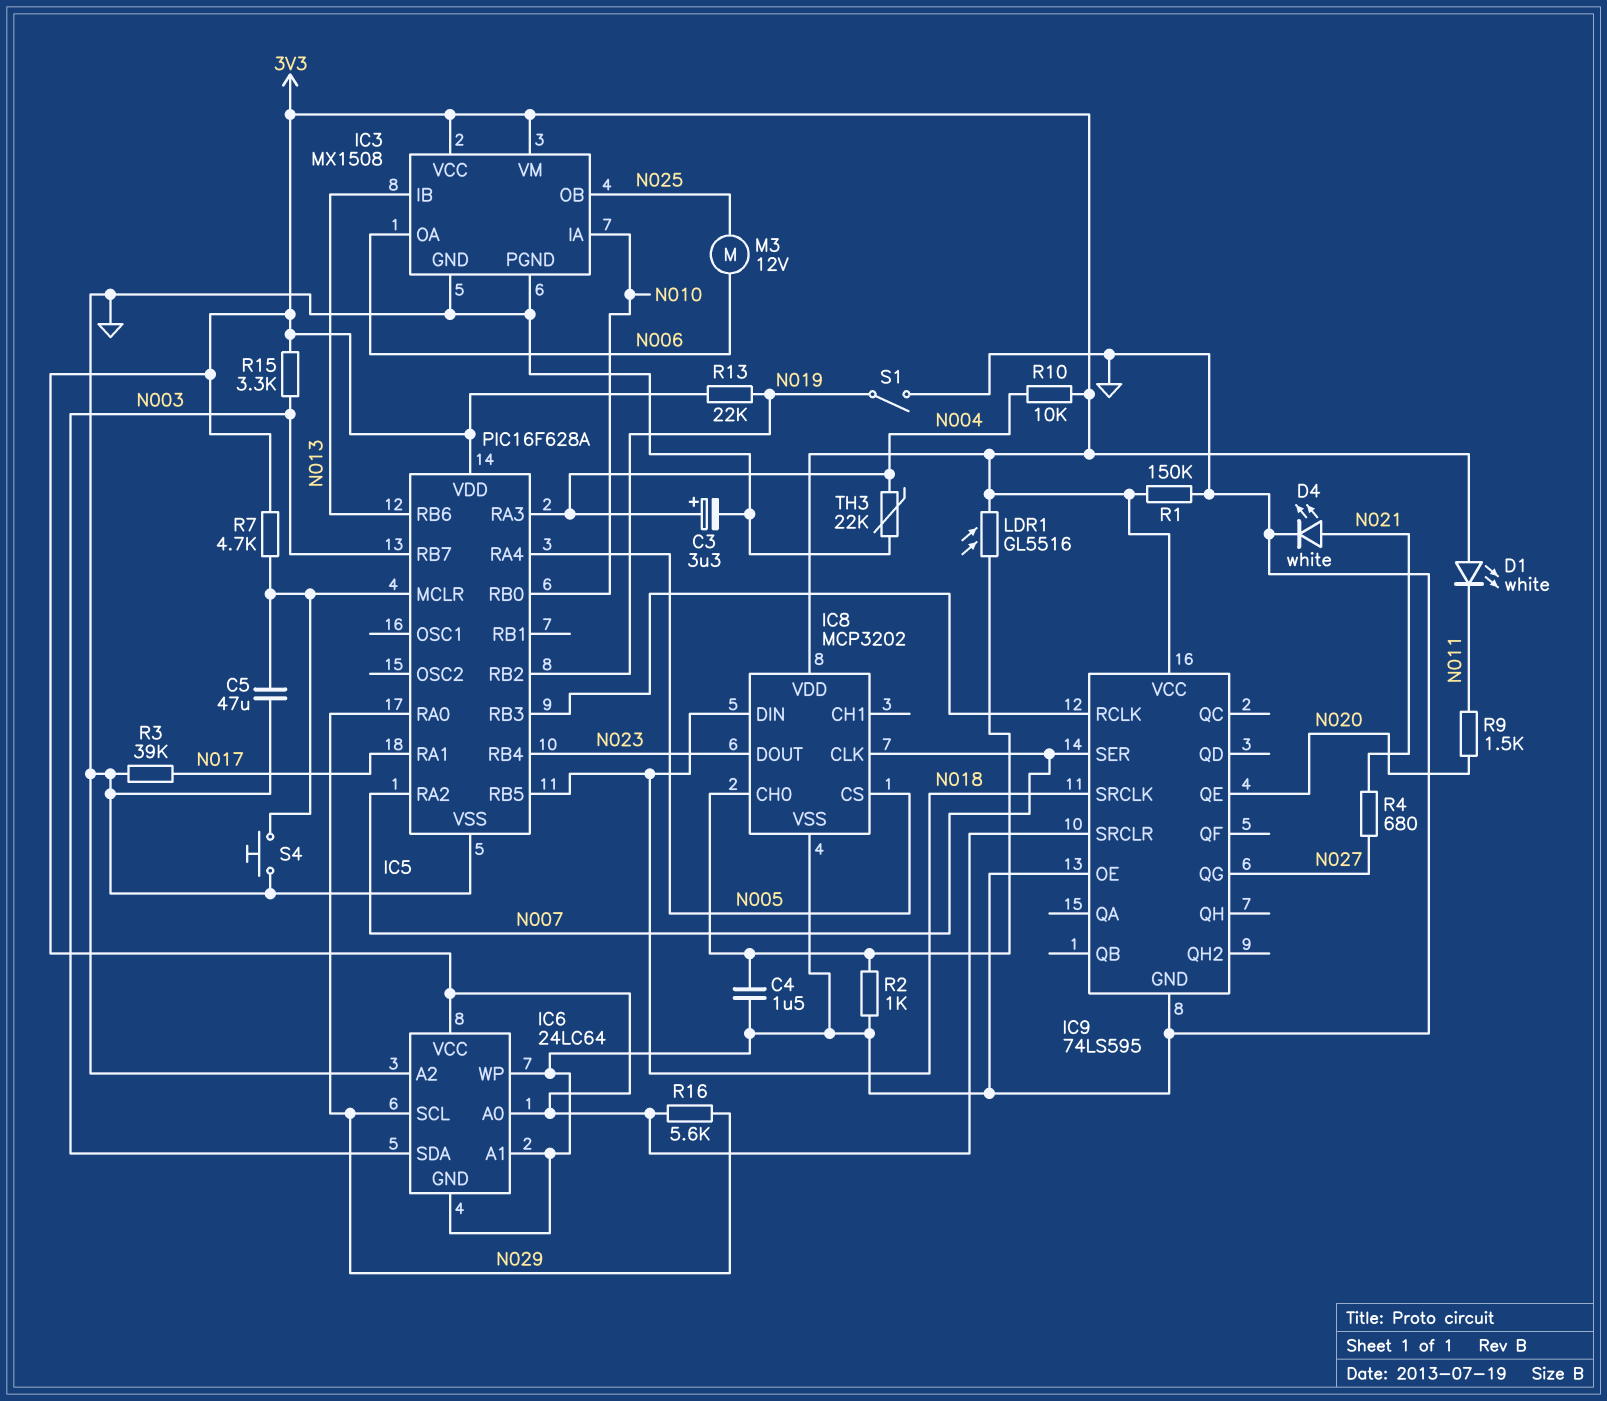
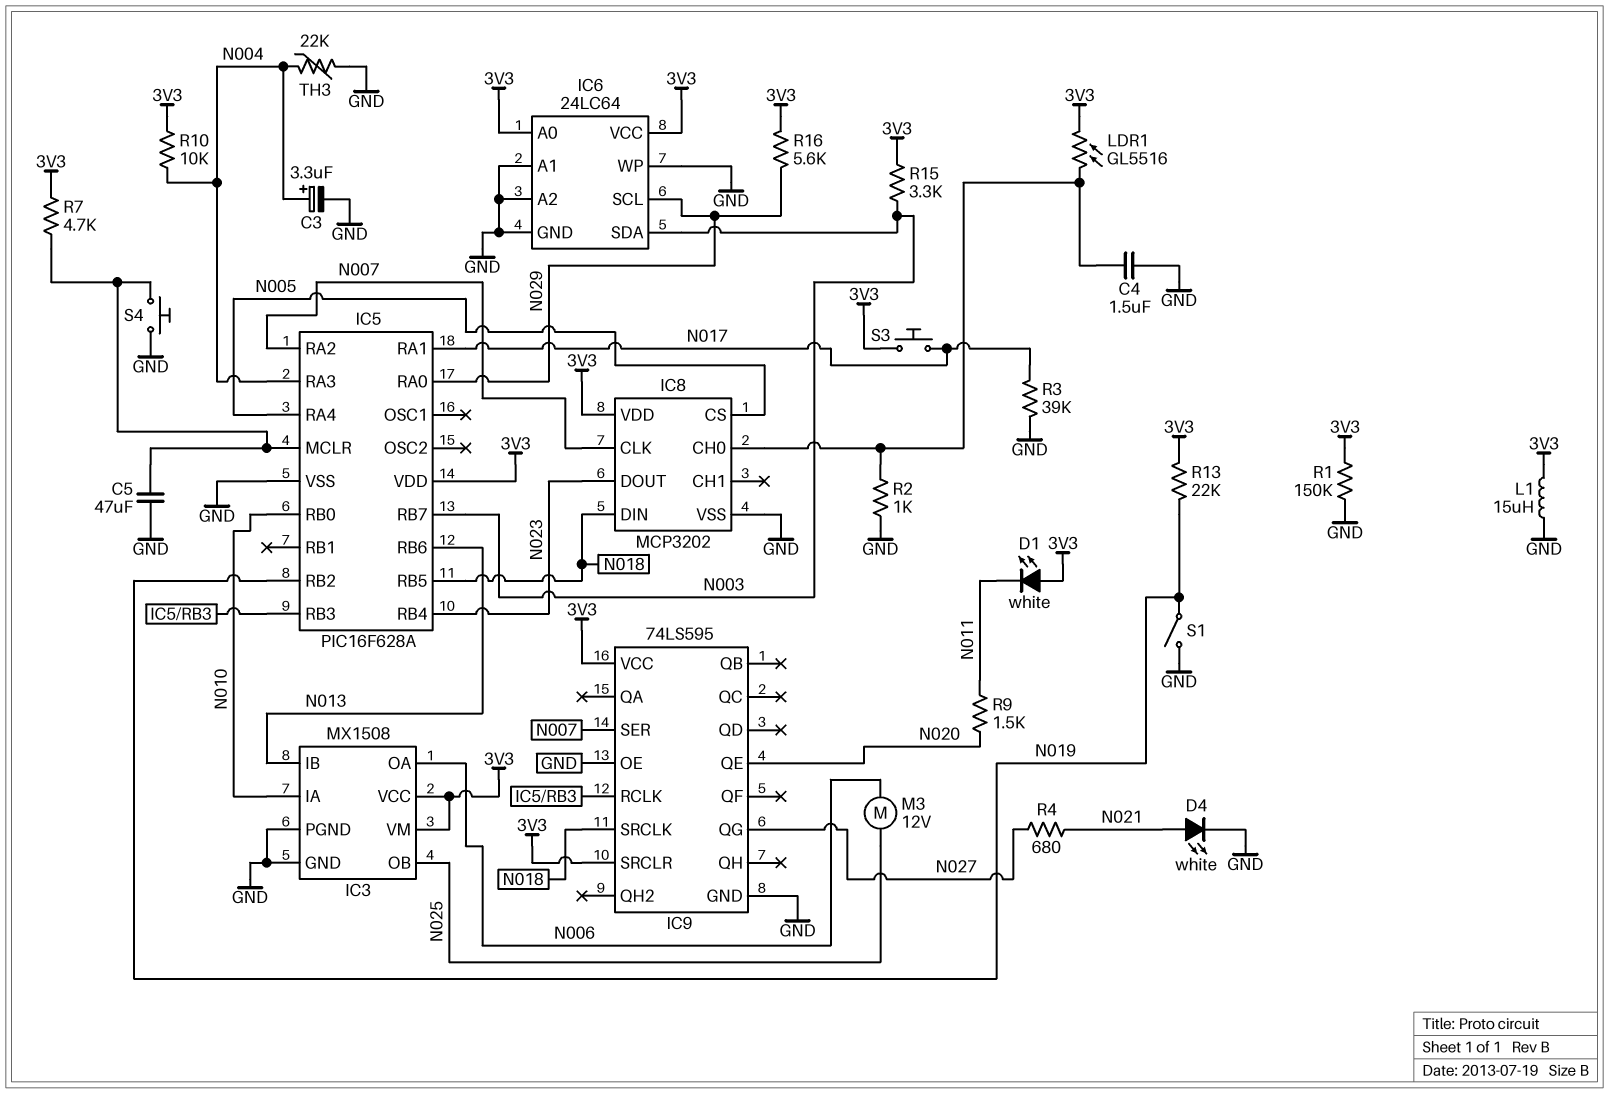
L1: none -> 15uH (3V3, GND)
S3: none -> button (3V3, N017)

